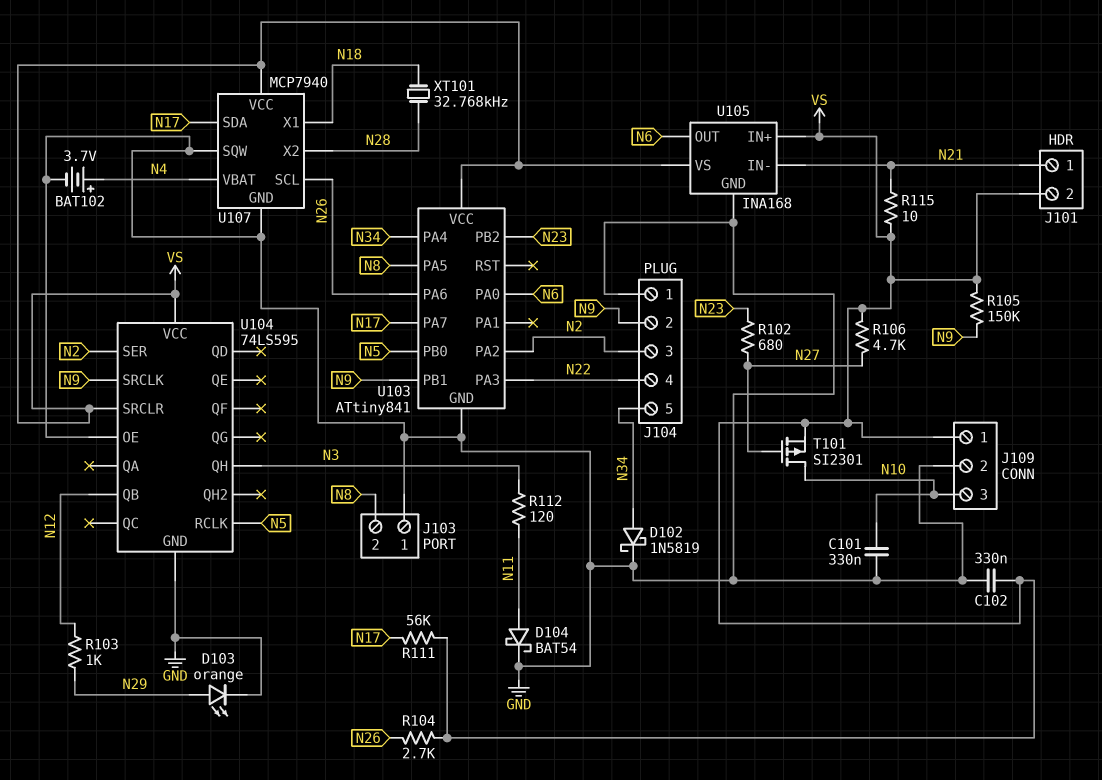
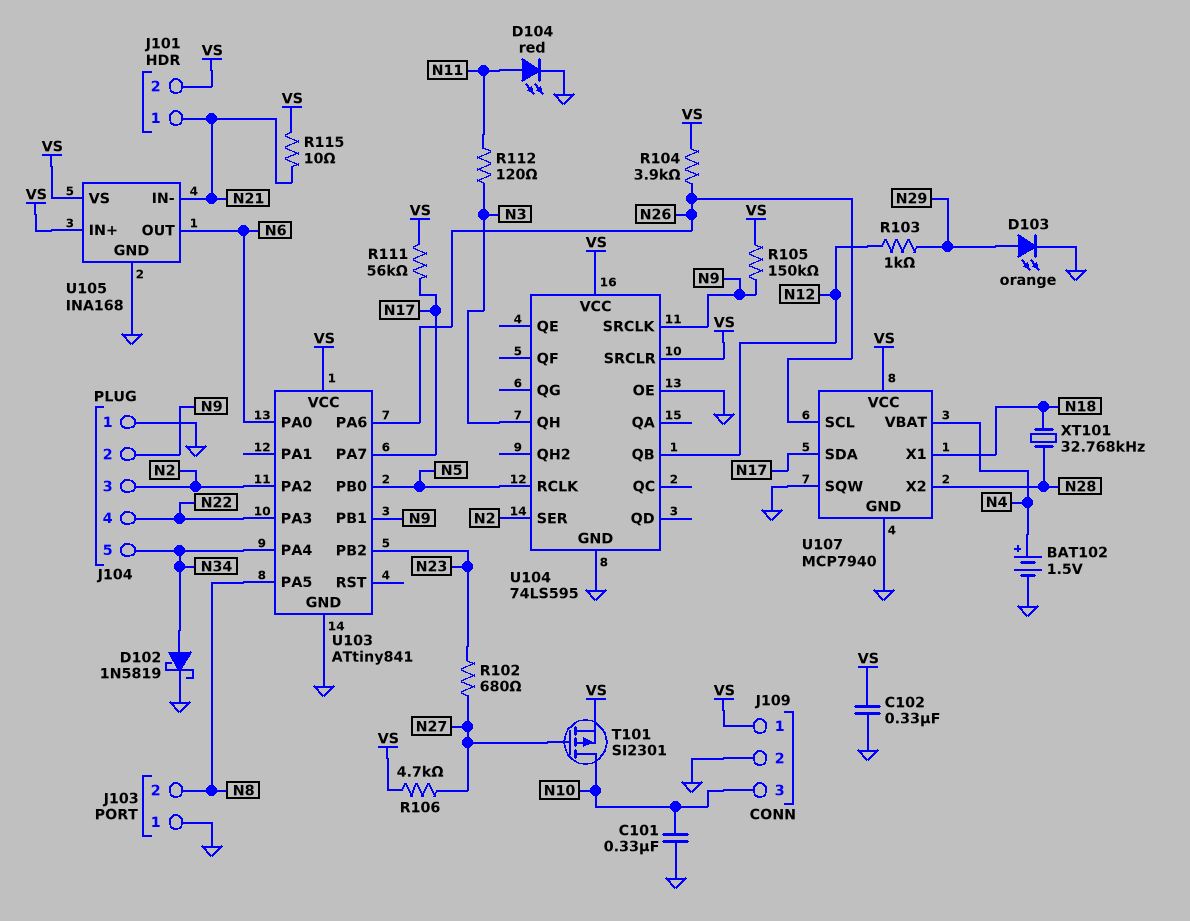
BAT102: 3.7V (plus N4, minus GND) -> 1.5V (plus N4, minus GND)
D104: schottky BAT54 (A N11, K GND) -> LED red (A N11, K GND)
R104: 2.7k (N26, VS) -> 3.9k (N26, VS)

